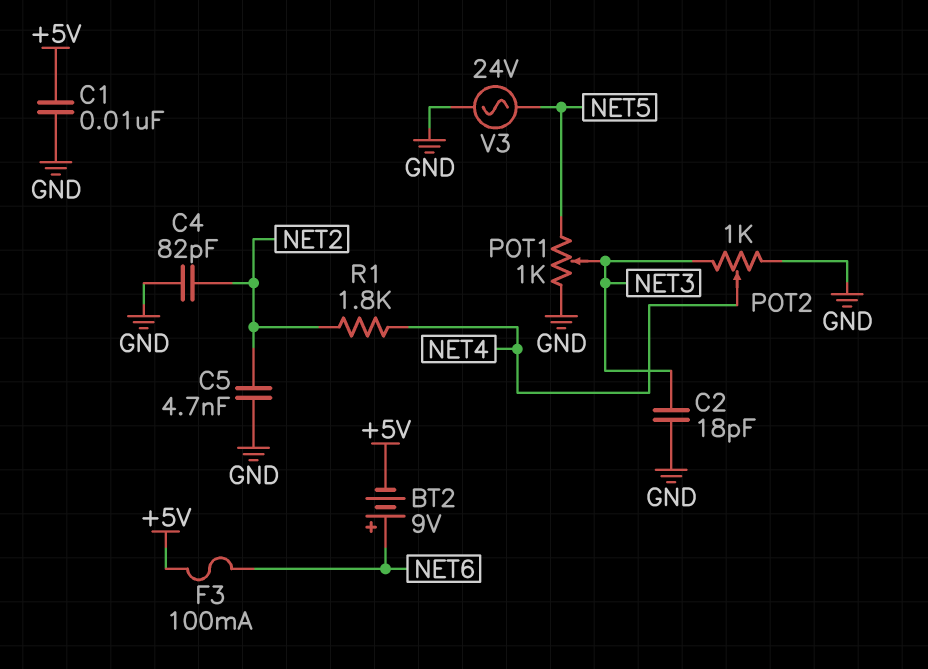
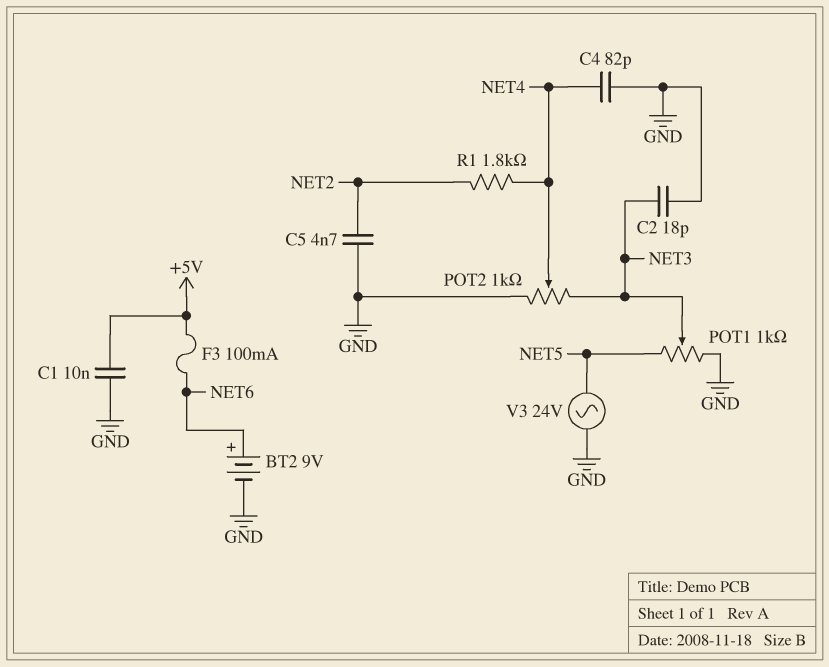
BT2: 9V (plus NET6, minus +5V) -> 9V (plus NET6, minus GND)
C4: 82pF (GND, NET2) -> 82pF (GND, NET4)

